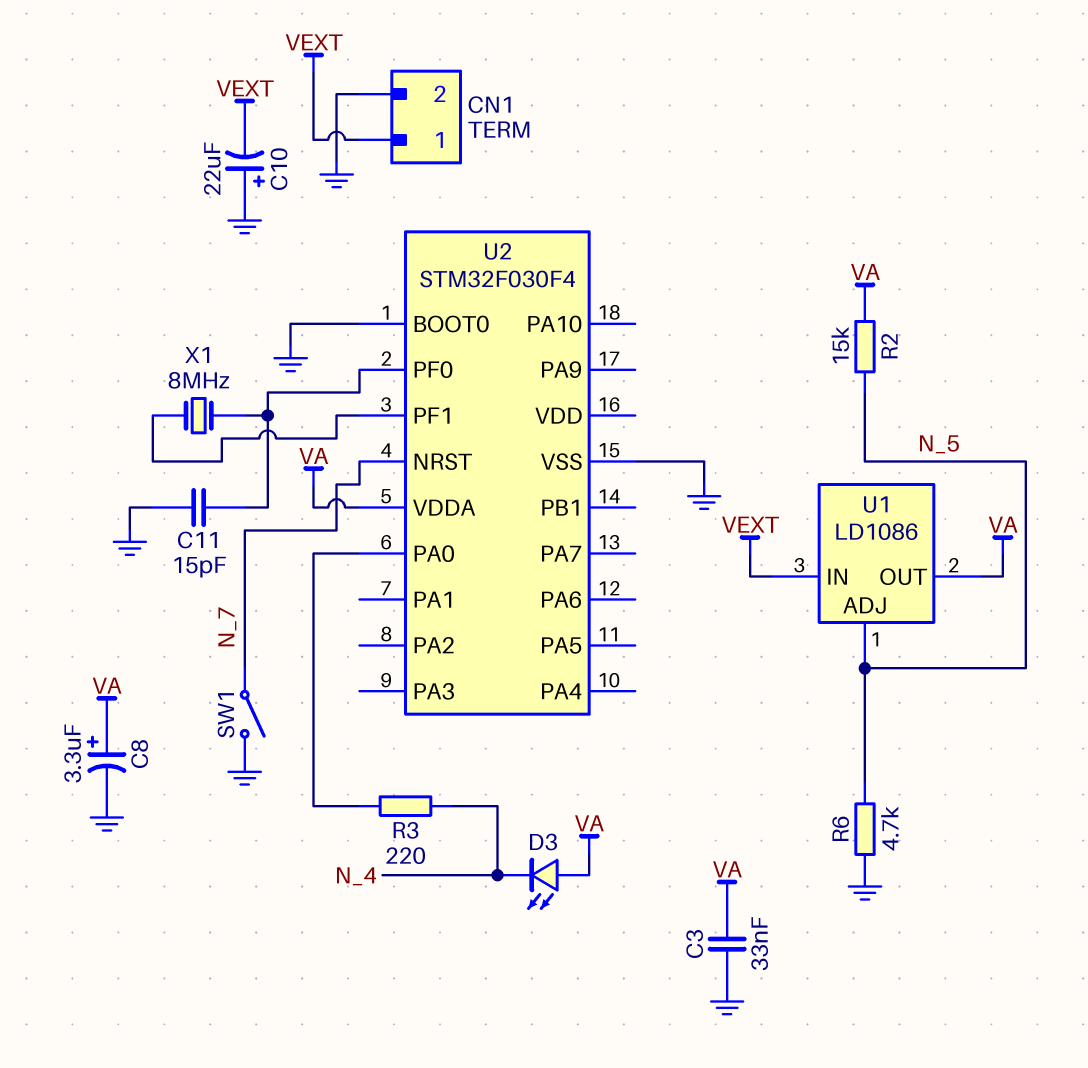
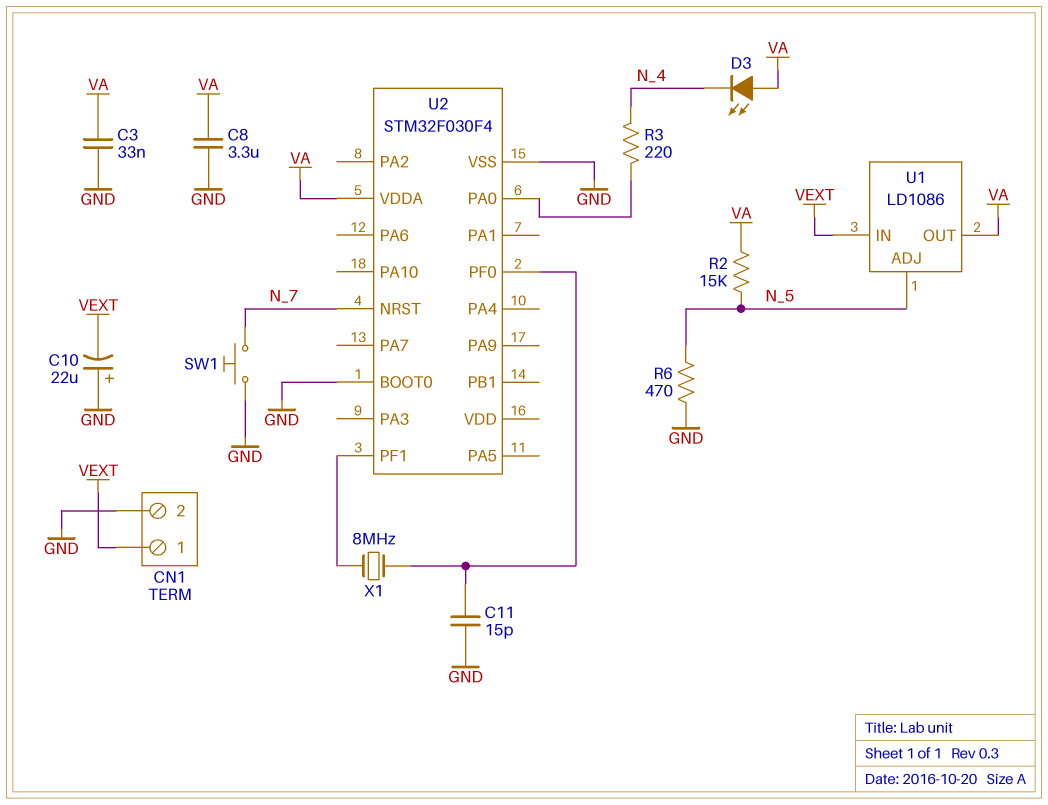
C8: 3.3uF (plus VA, minus GND) -> 3.3uF (GND, VA)
R6: 4.7k (GND, N_5) -> 470 (GND, N_5)
SW1: switch (GND, N_7) -> button (GND, N_7)

